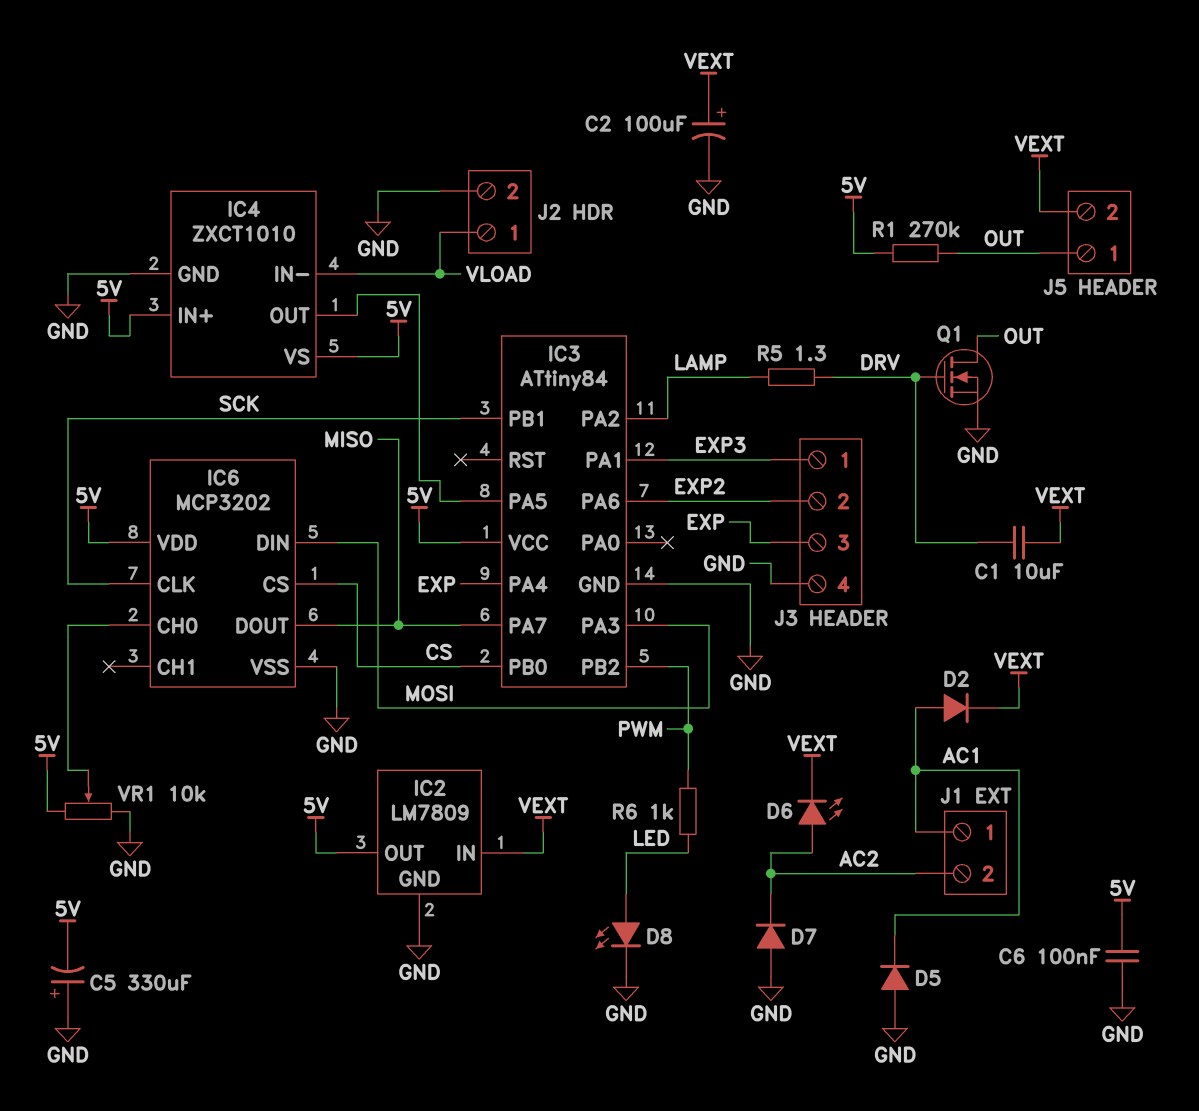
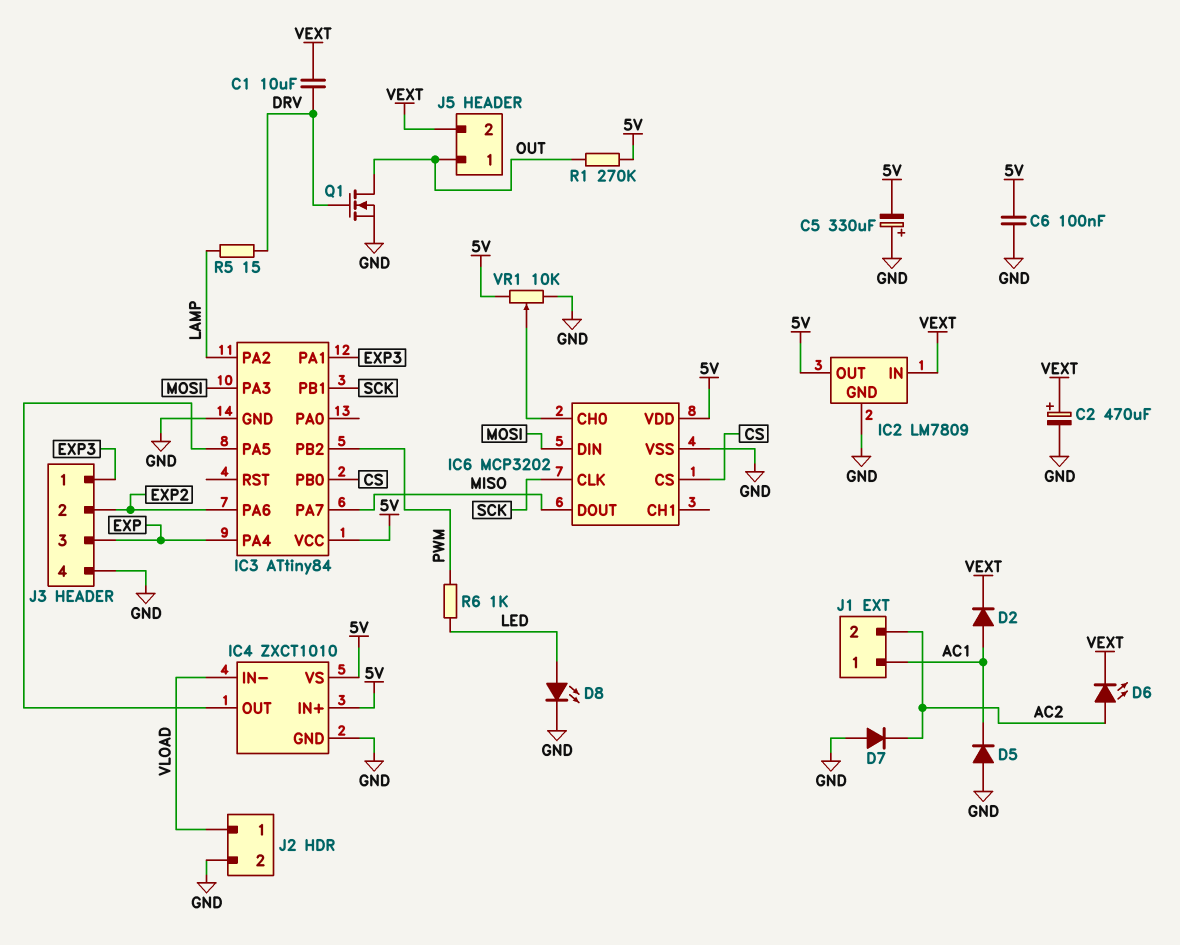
C2: 100uF (plus VEXT, minus GND) -> 470uF (plus VEXT, minus GND)
R5: 1.3 (DRV, LAMP) -> 15 (DRV, LAMP)

